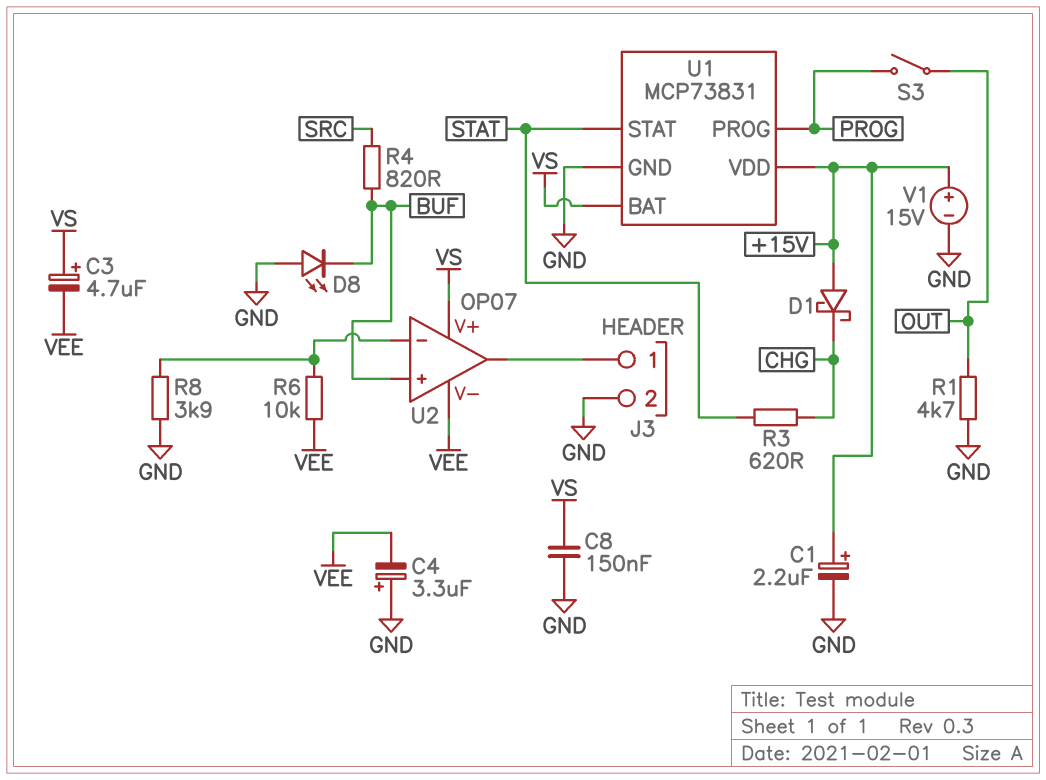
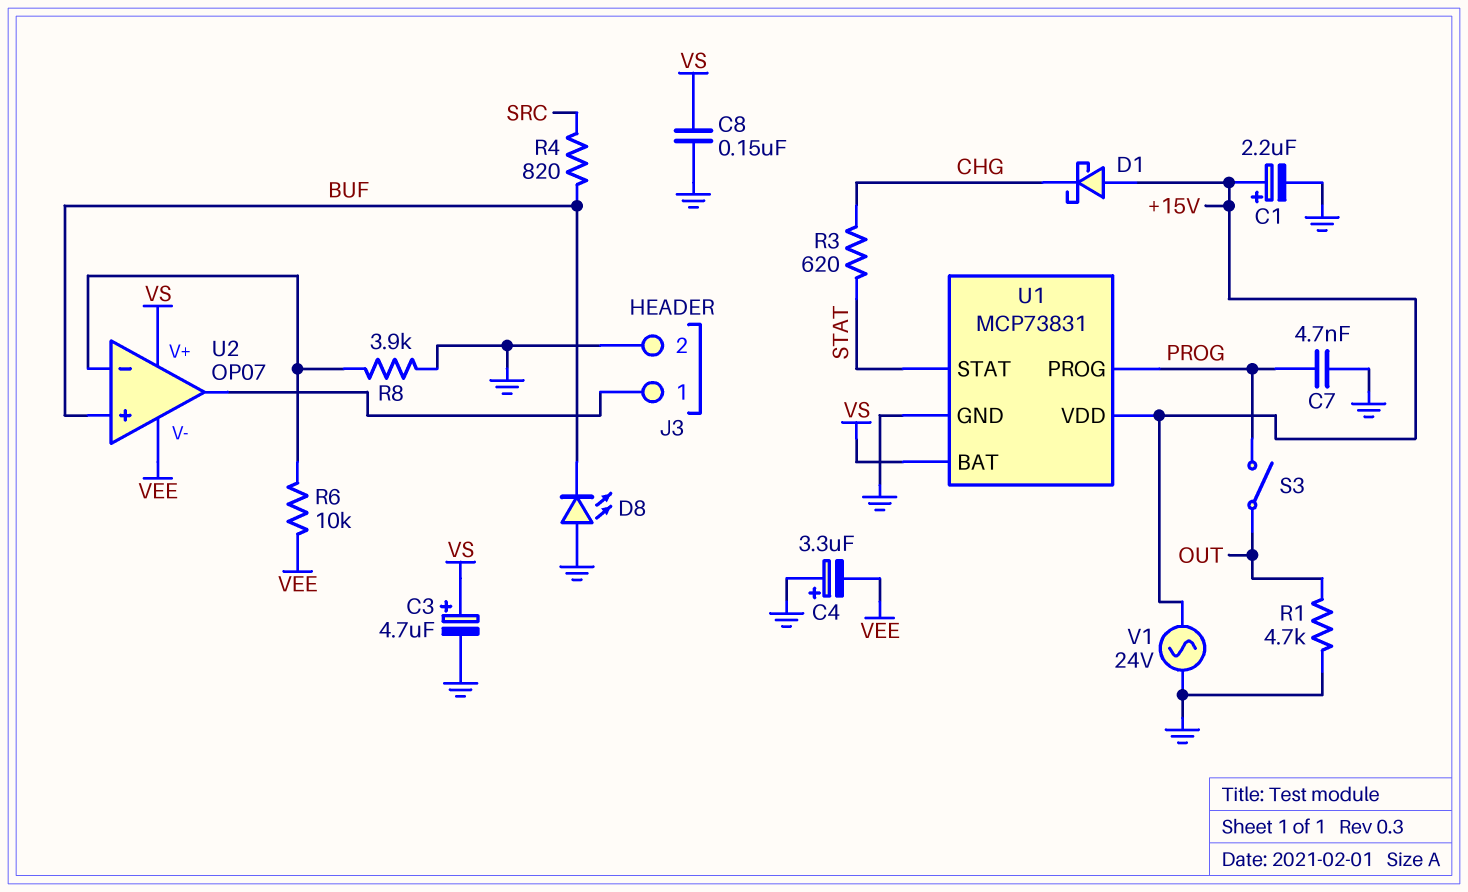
C3: 4.7uF (plus VS, minus VEE) -> 4.7uF (plus VS, minus GND)
C7: none -> 4.7nF (GND, PROG)
V1: 15V (plus +15V, minus GND) -> AC 24V (+15V, GND)

